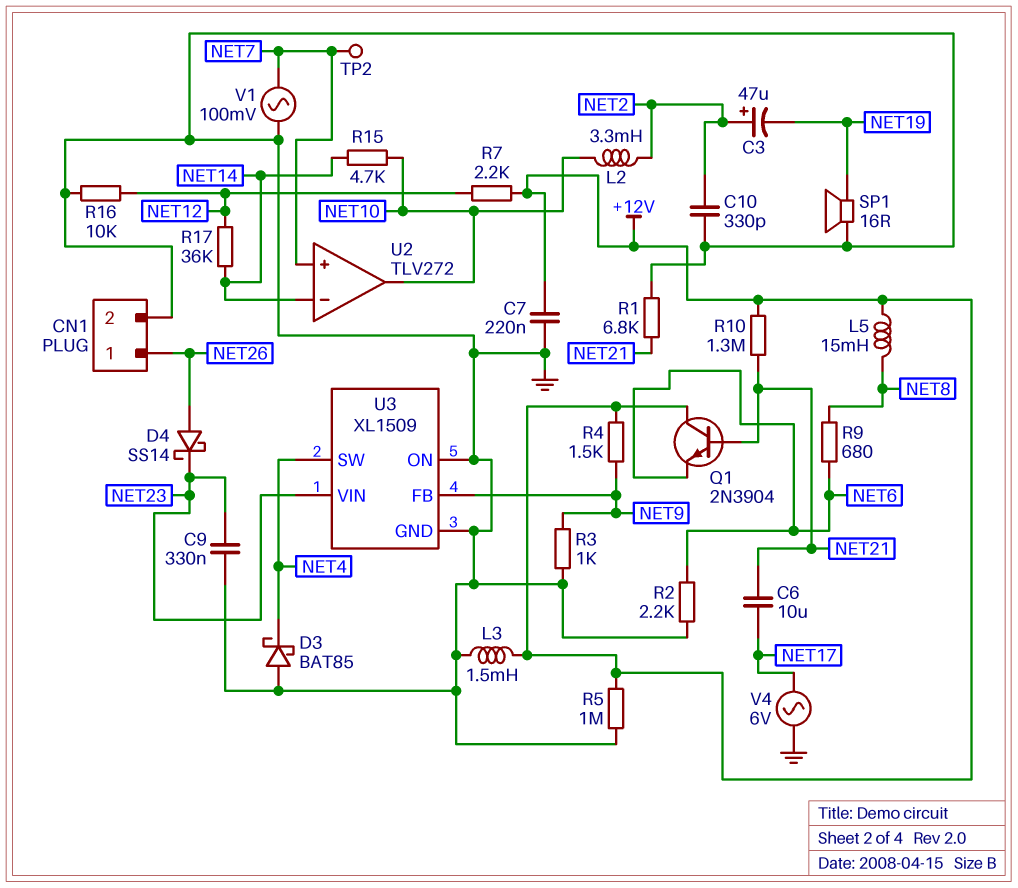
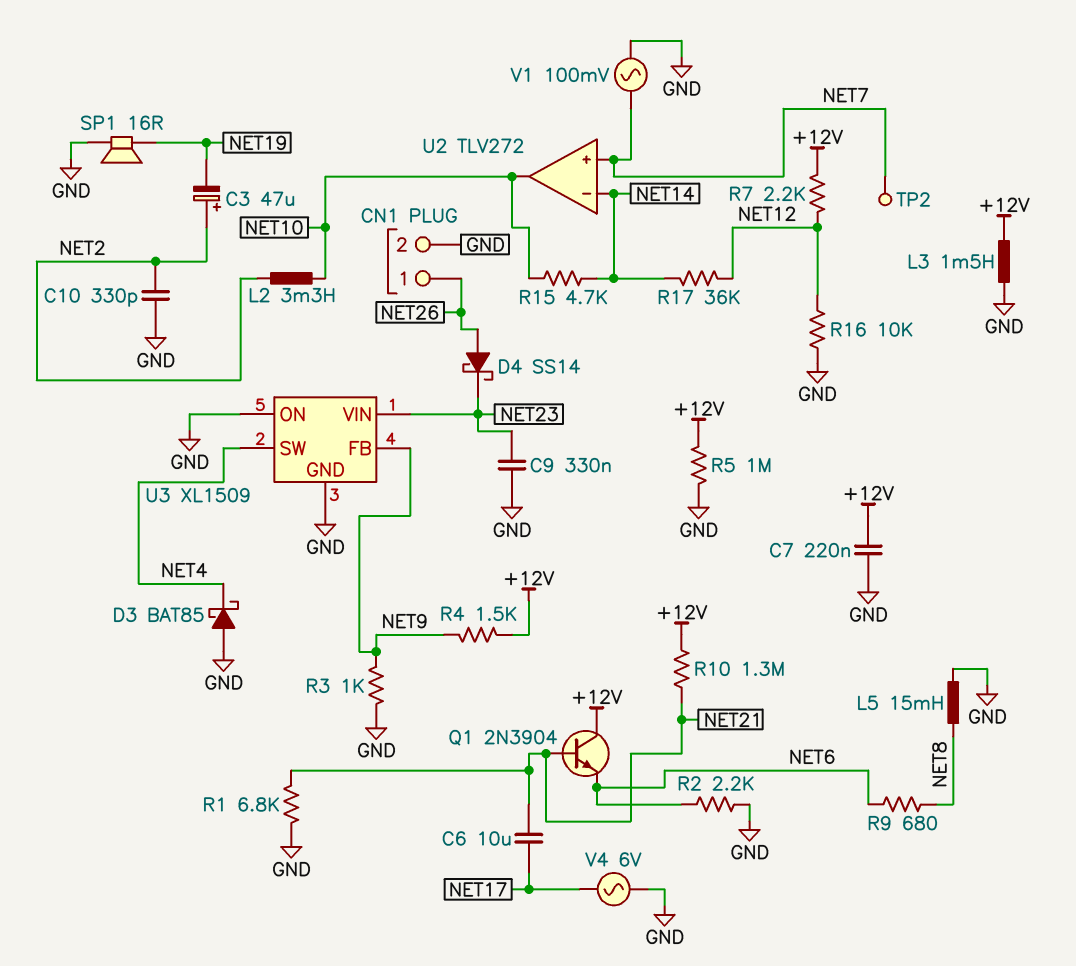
L5: 15mH (+12V, NET8) -> 15mH (GND, NET8)

